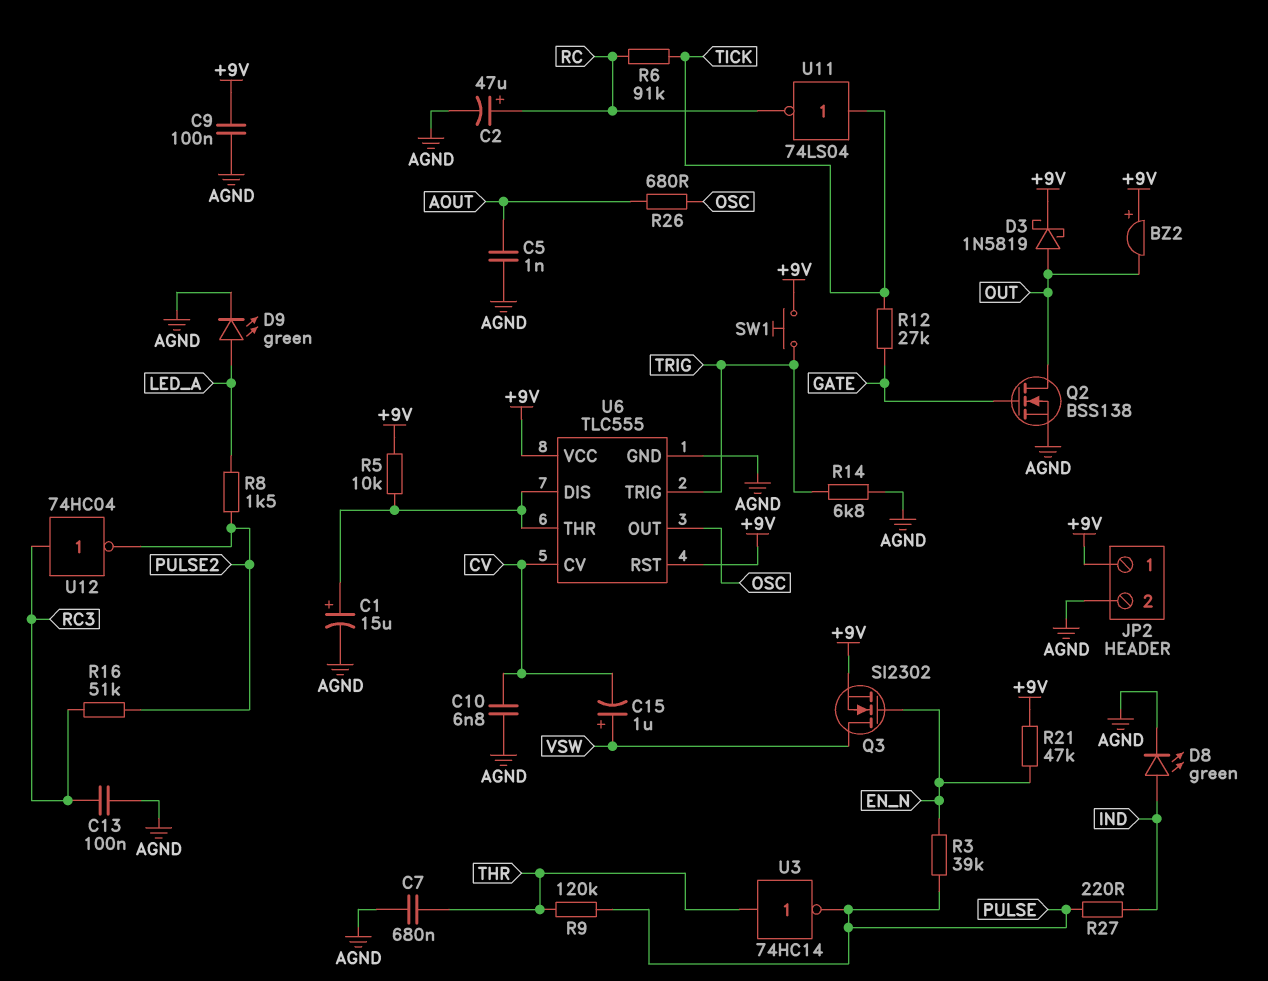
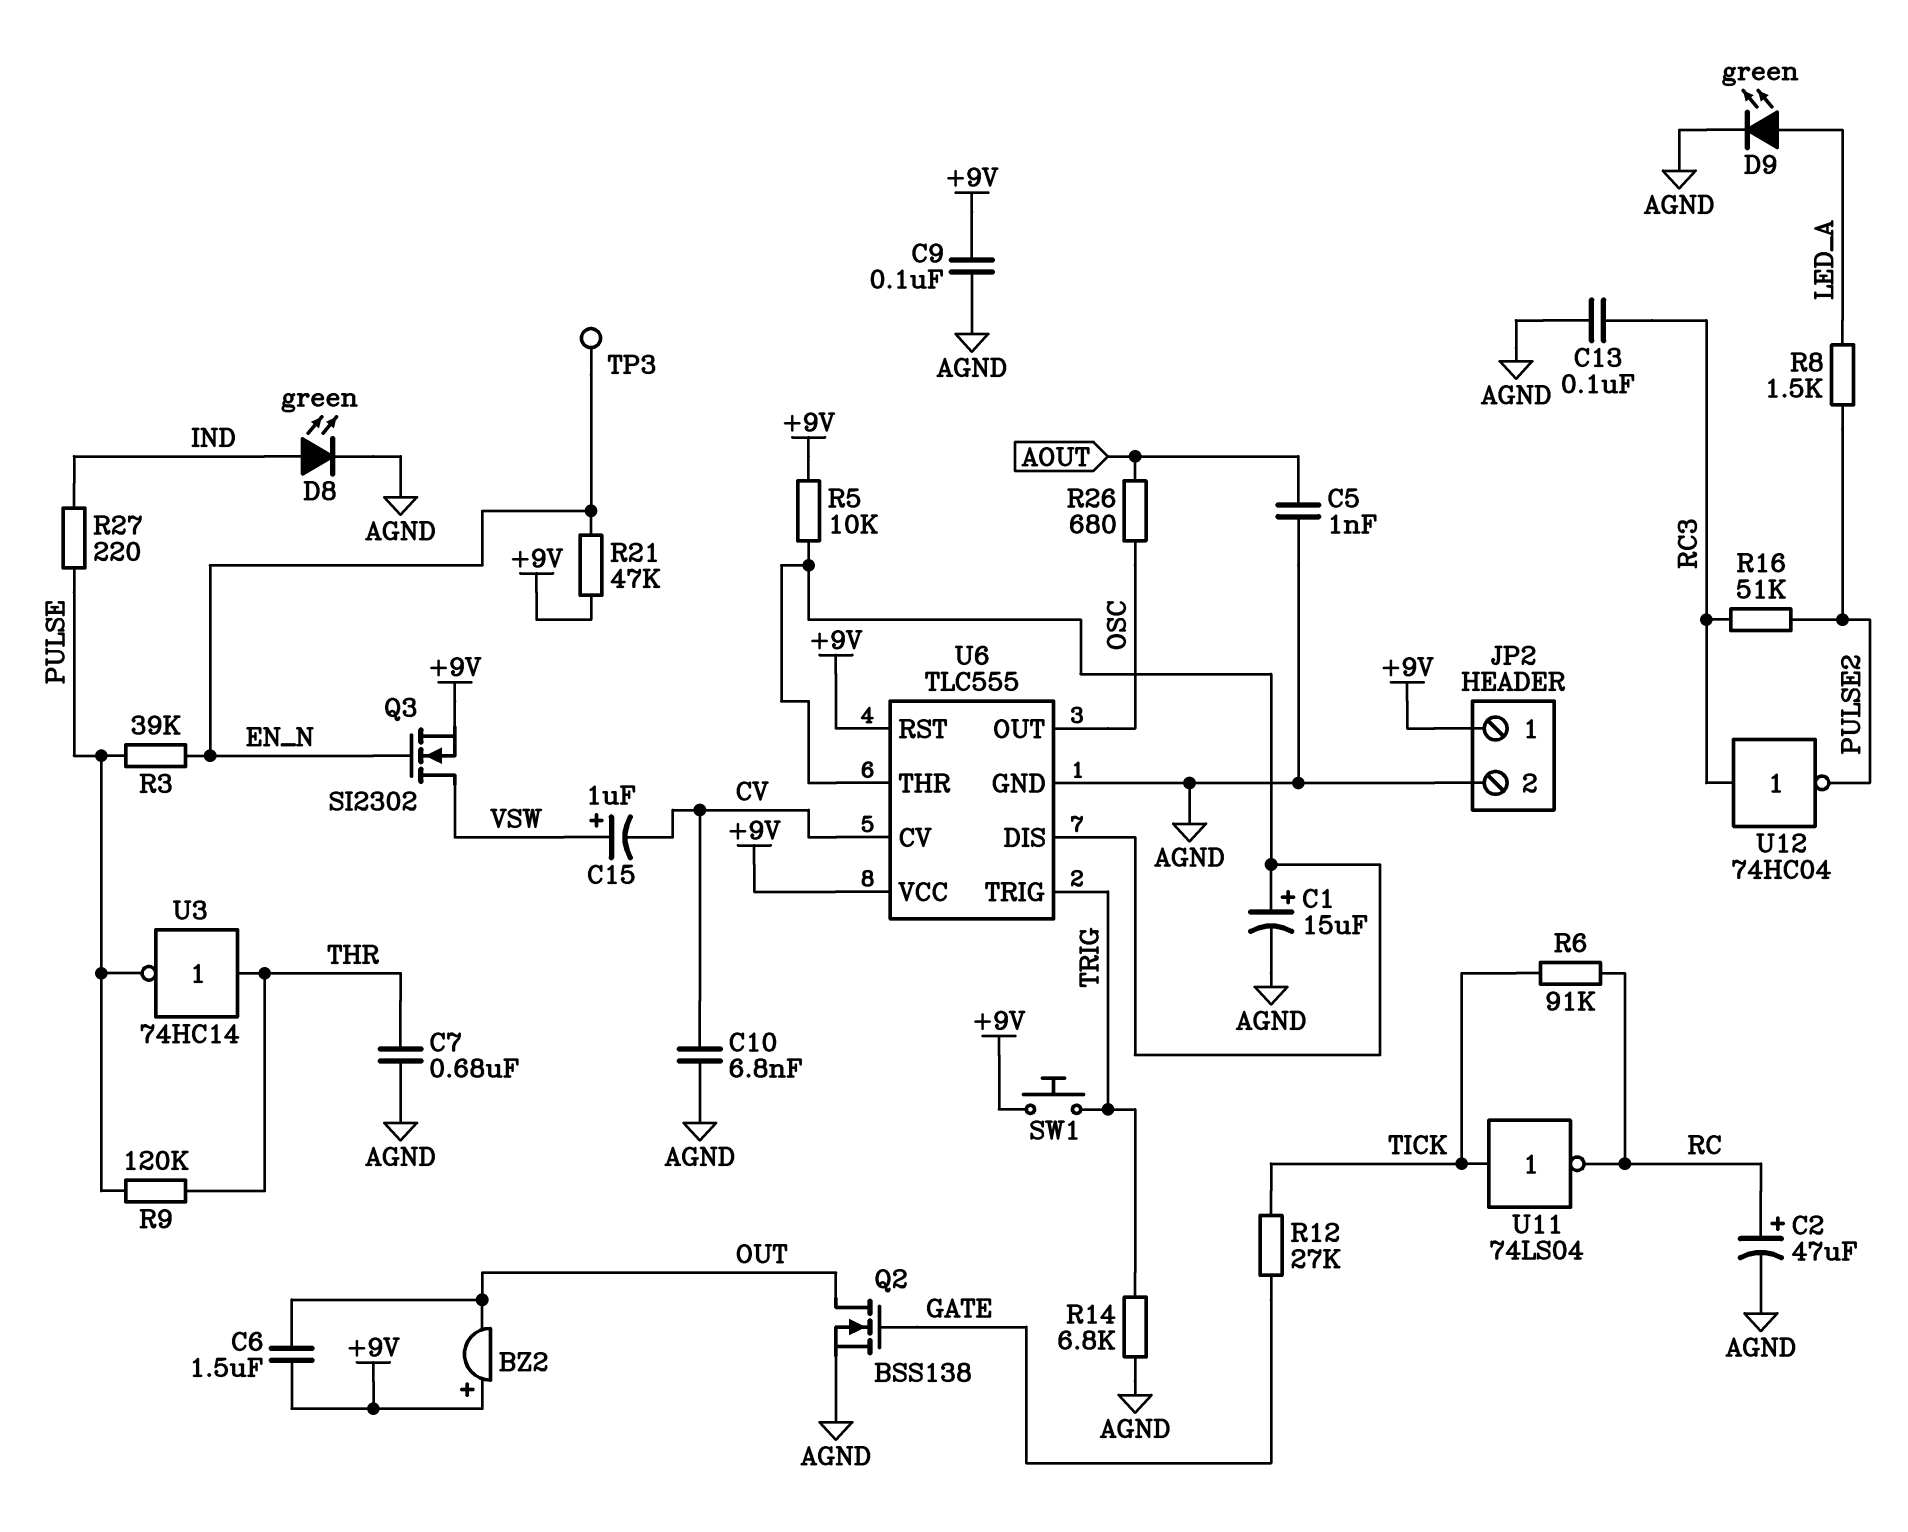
C6: none -> 1.5uF (+9V, OUT)
D3: schottky 1N5819 (A OUT, K +9V) -> none
TP3: none -> test point (EN_N)

